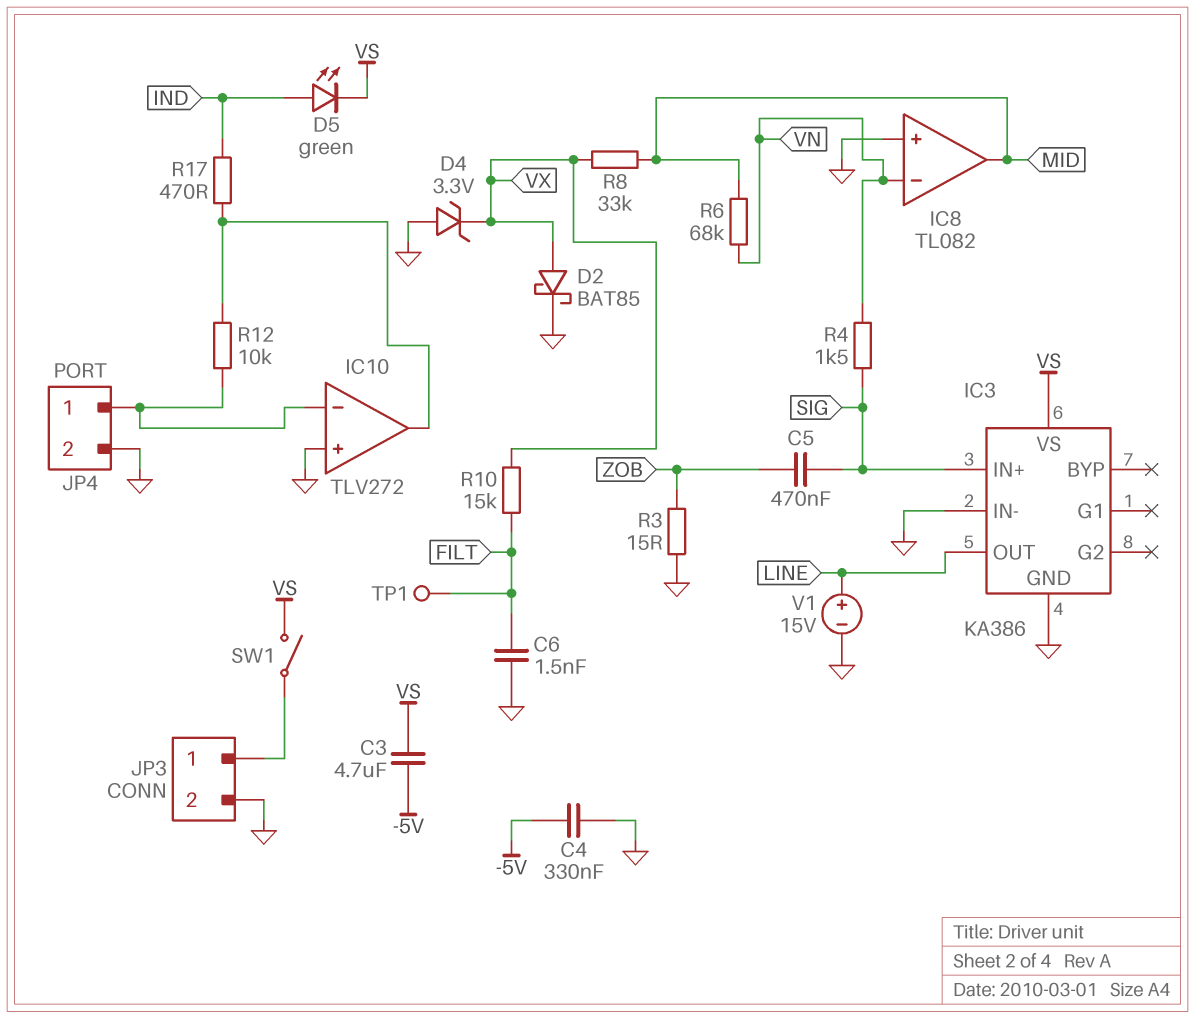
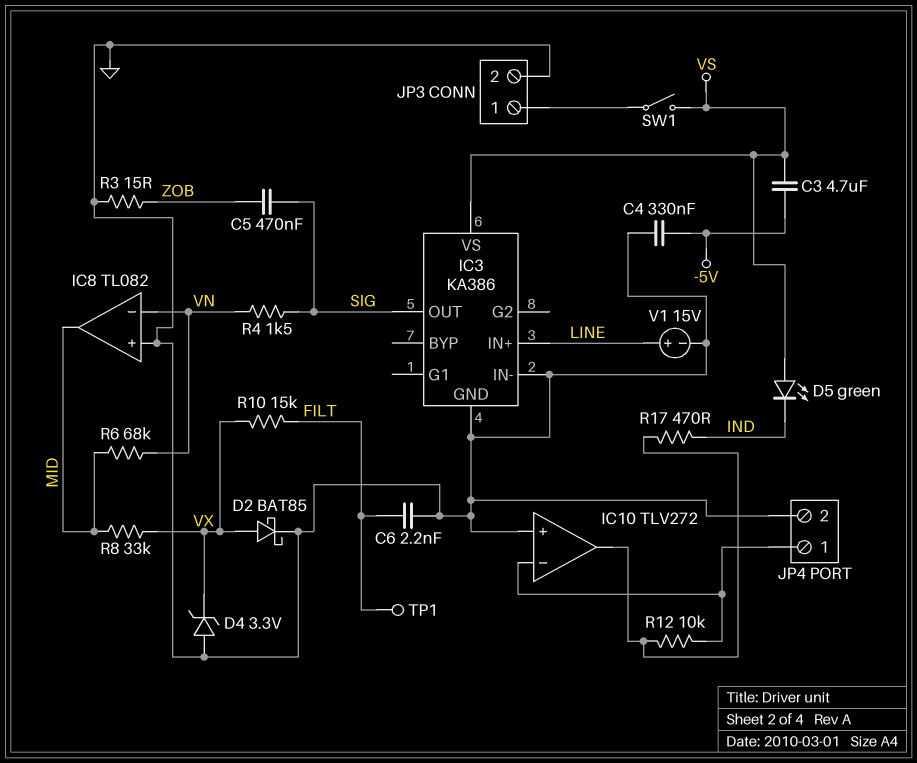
C6: 1.5nF (FILT, GND) -> 2.2nF (FILT, GND)
D5: LED green (A IND, K VS) -> LED green (A VS, K IND)
IC3 pin IN+: SIG -> LINE
IC3 pin OUT: LINE -> SIG

